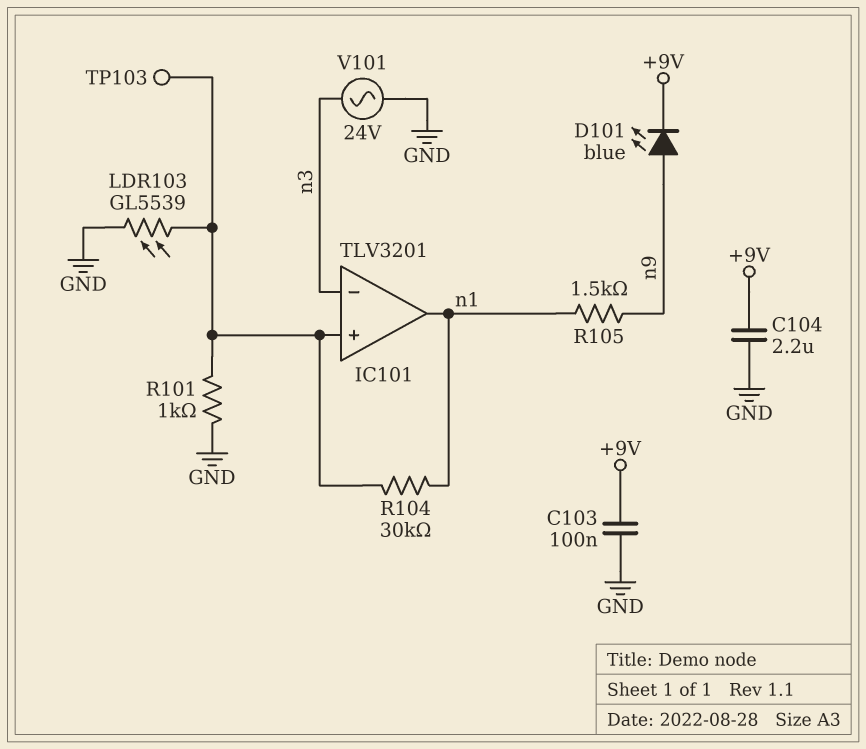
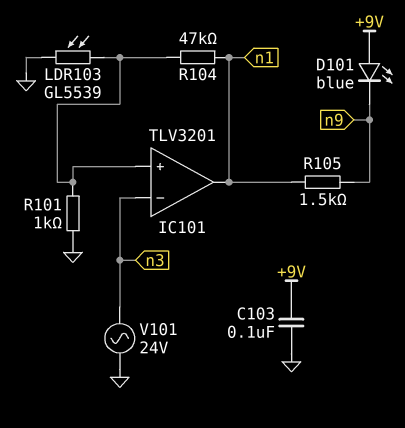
C104: 2.2uF (+9V, GND) -> none
D101: LED blue (A n9, K +9V) -> LED blue (A +9V, K n9)
R104: 30k (IC101/in+, n1) -> 47k (IC101/in+, n1)
TP103: test point (IC101/in+) -> none

